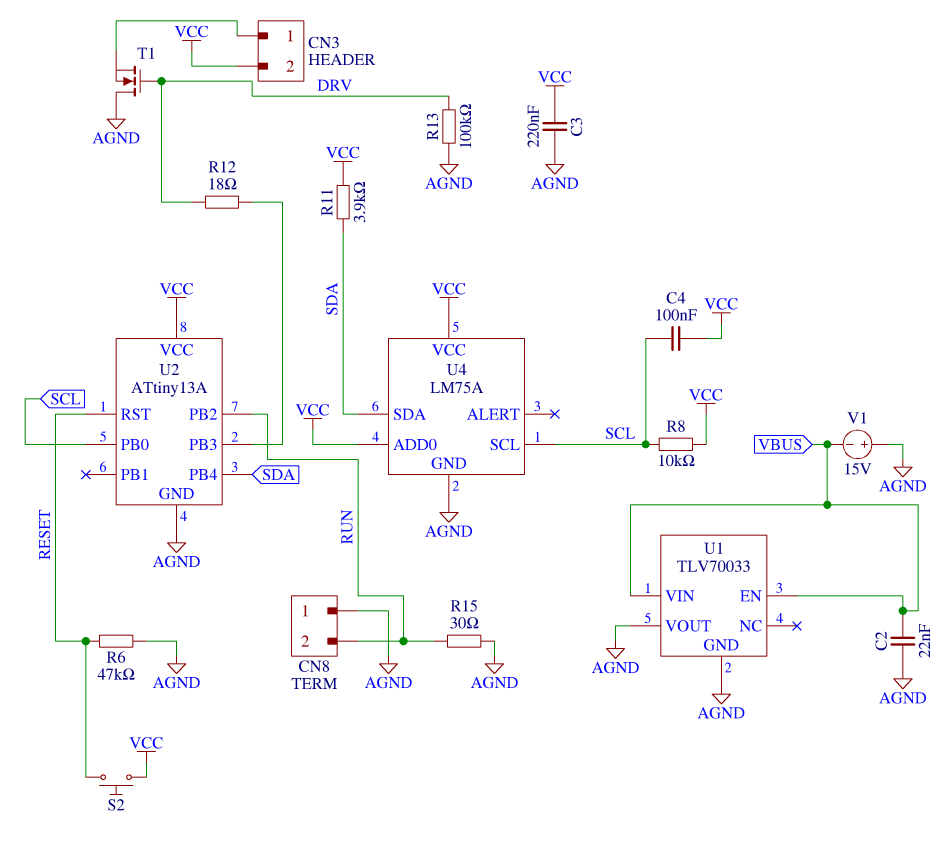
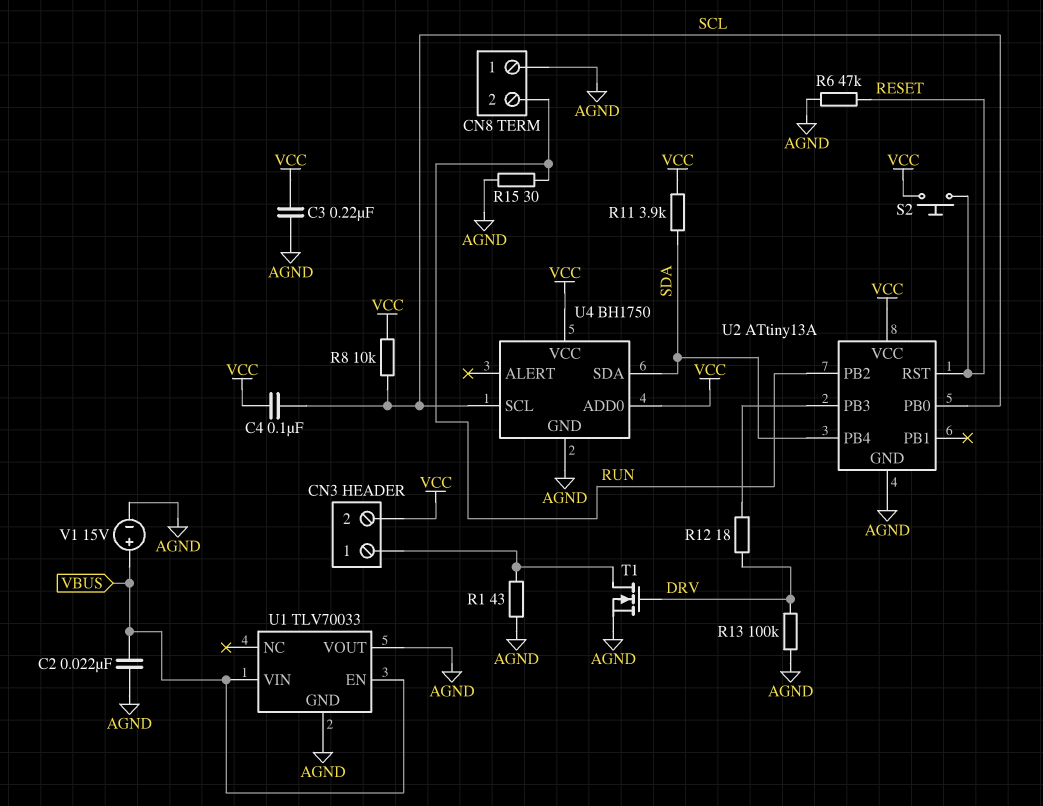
R1: none -> 43 (AGND, CN3/1)
T1: NMOS (G DRV, D AGND, S CN3/1) -> NMOS (G DRV, D CN3/1, S AGND)
U4: LM75A -> BH1750
V1: 15V (plus AGND, minus VBUS) -> 15V (plus VBUS, minus AGND)

